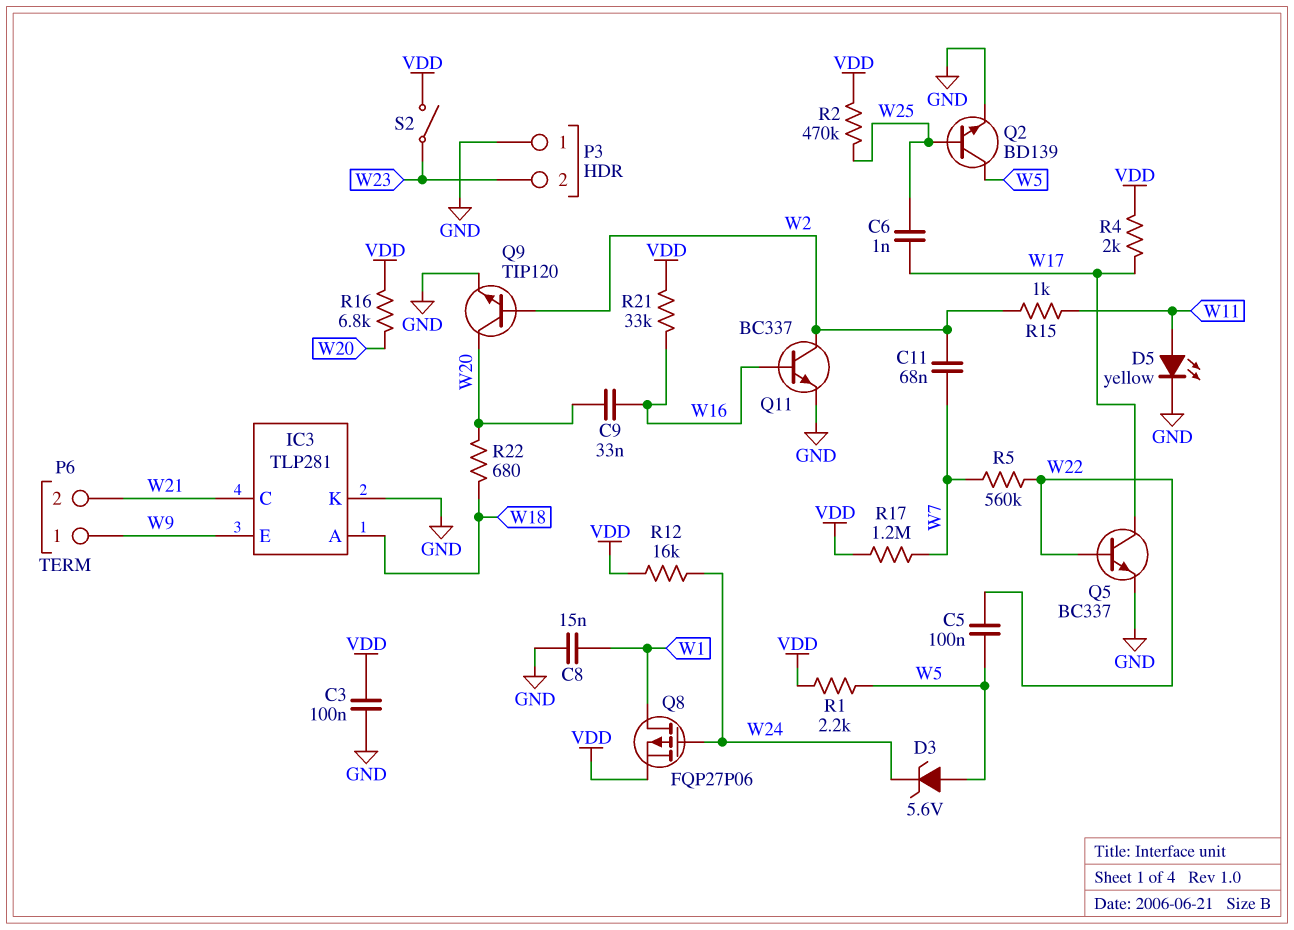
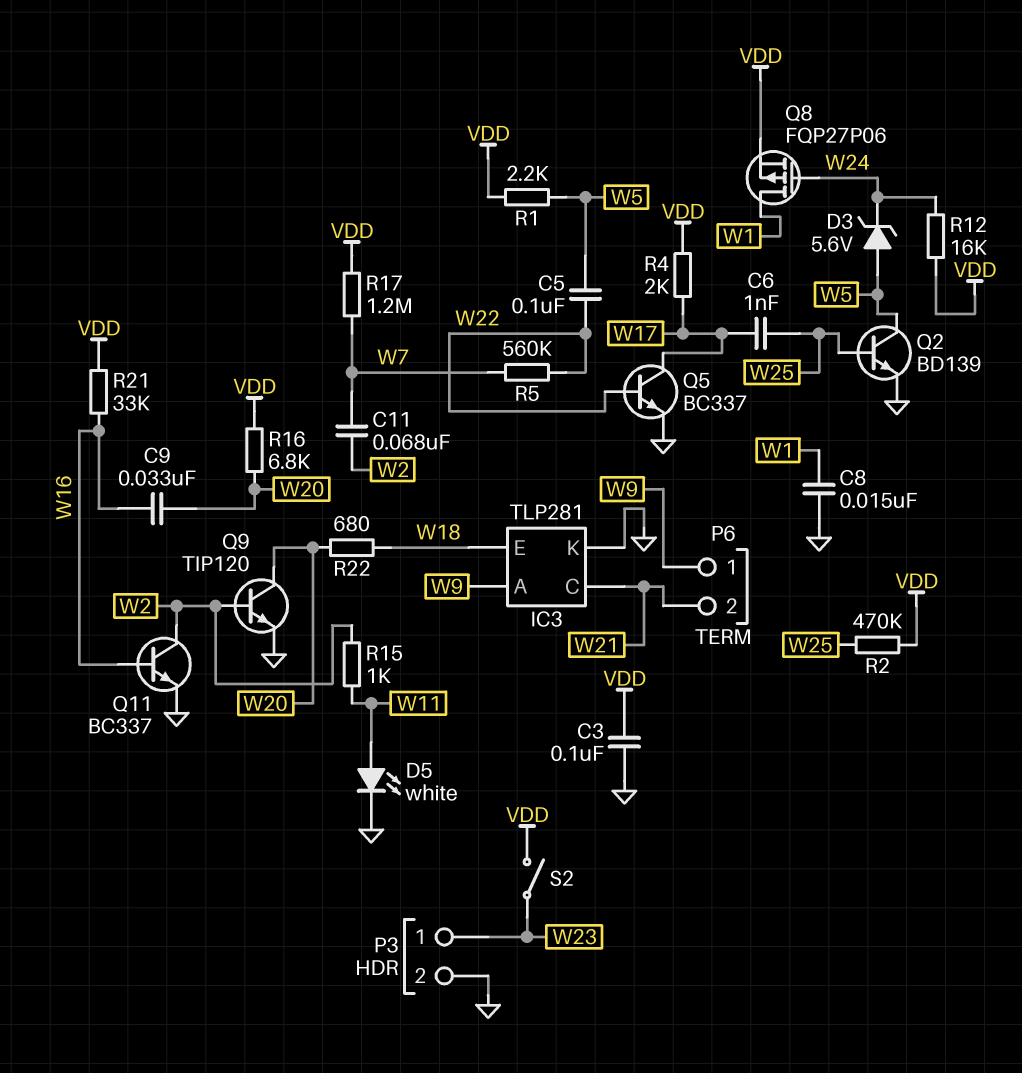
D5: LED yellow (A W11, K GND) -> LED white (A W11, K GND)
IC3 pin A: W18 -> W9
IC3 pin E: W9 -> W18
P3 pin 1: GND -> W23
P3 pin 2: W23 -> GND

